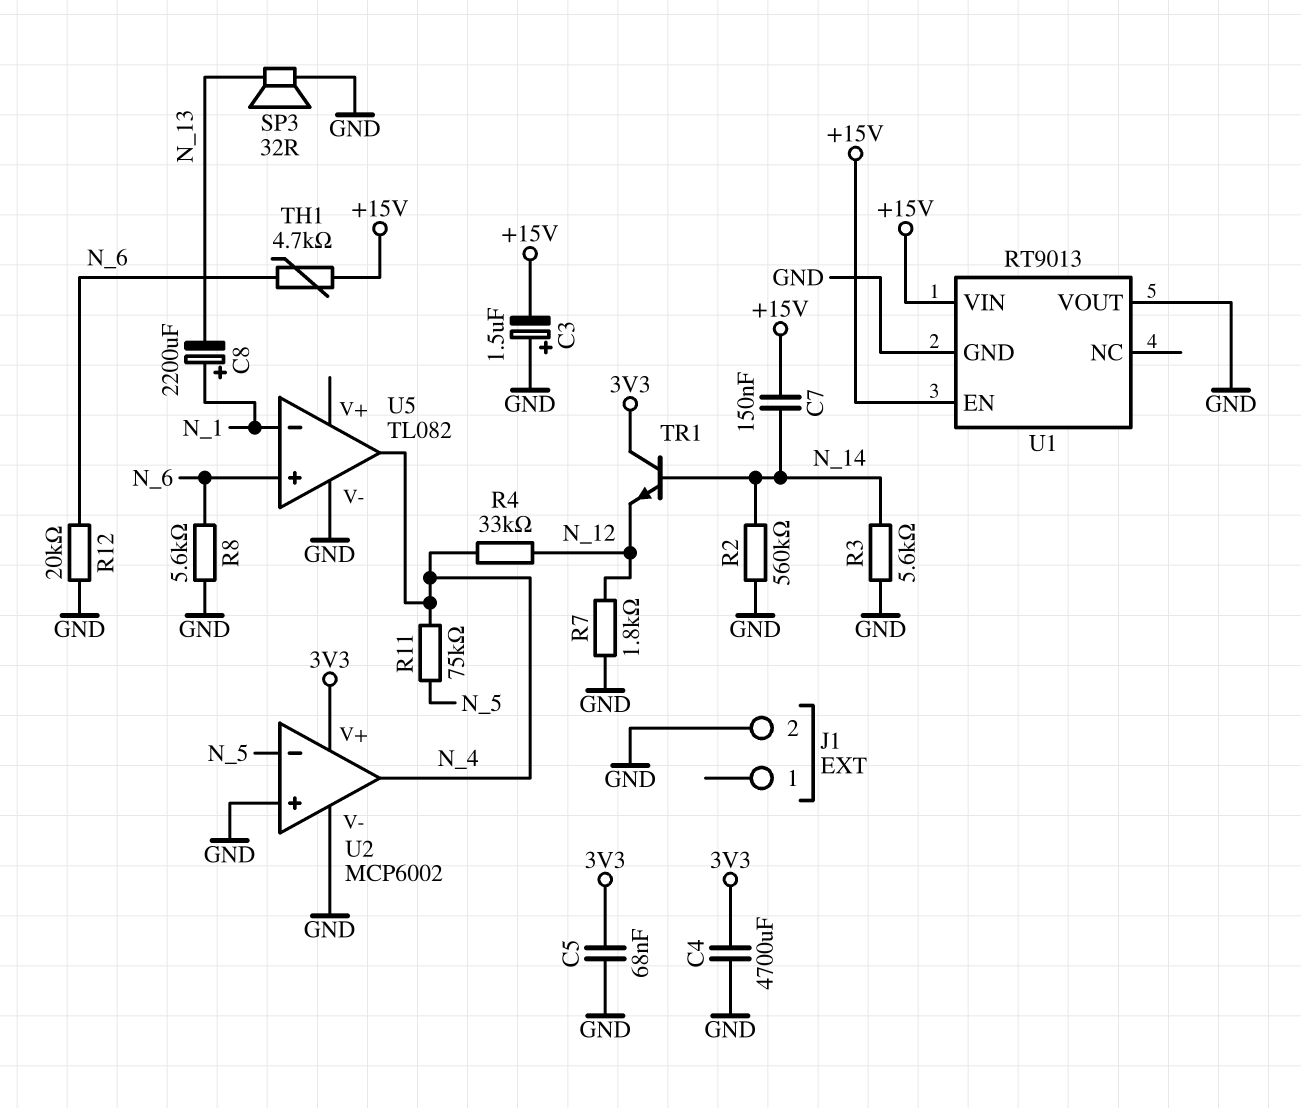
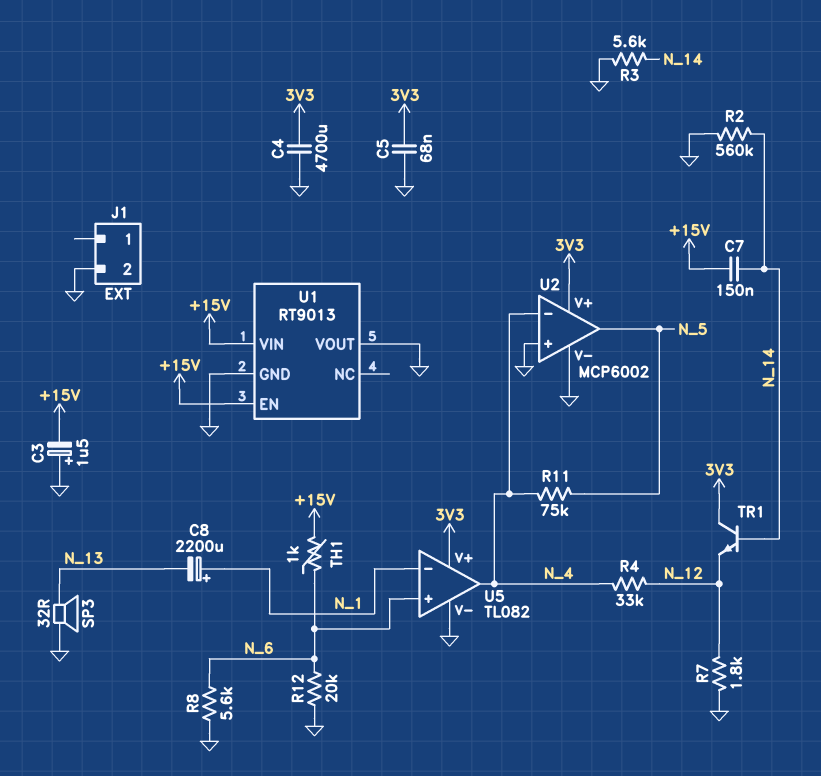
TH1: 4.7k (+15V, N_6) -> 1k (+15V, N_6)
U2 pin in-: N_5 -> N_4
U2 pin out: N_4 -> N_5
U5 pin V+: none -> 3V3

